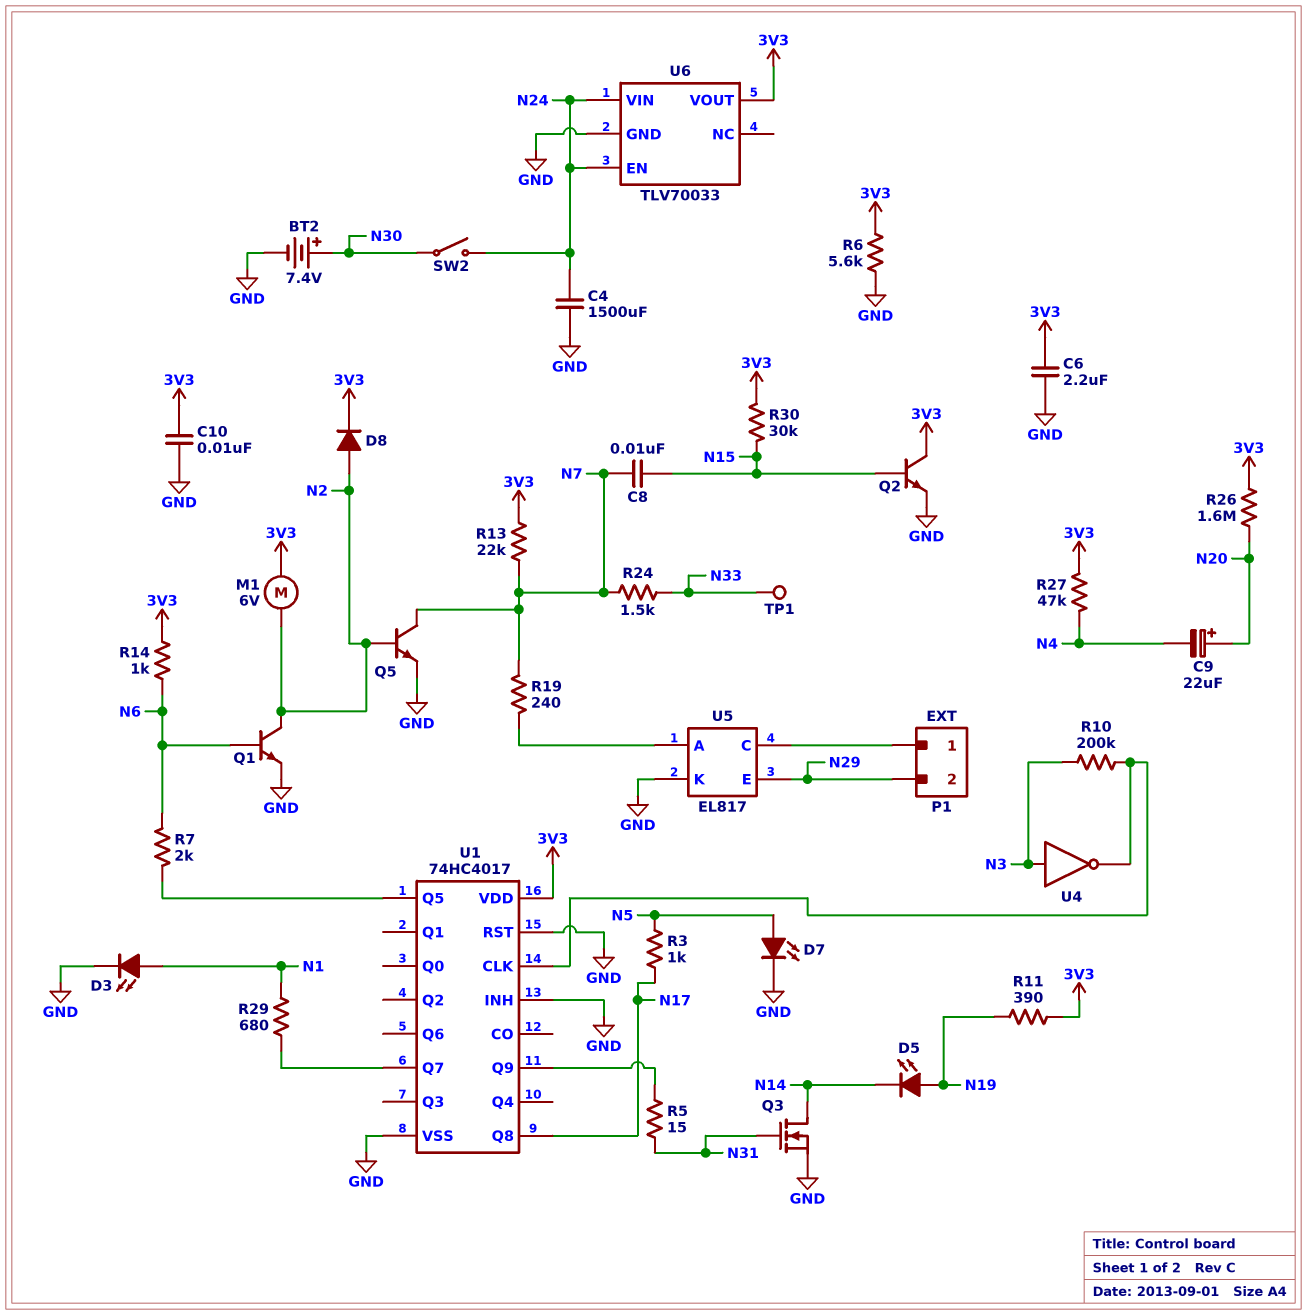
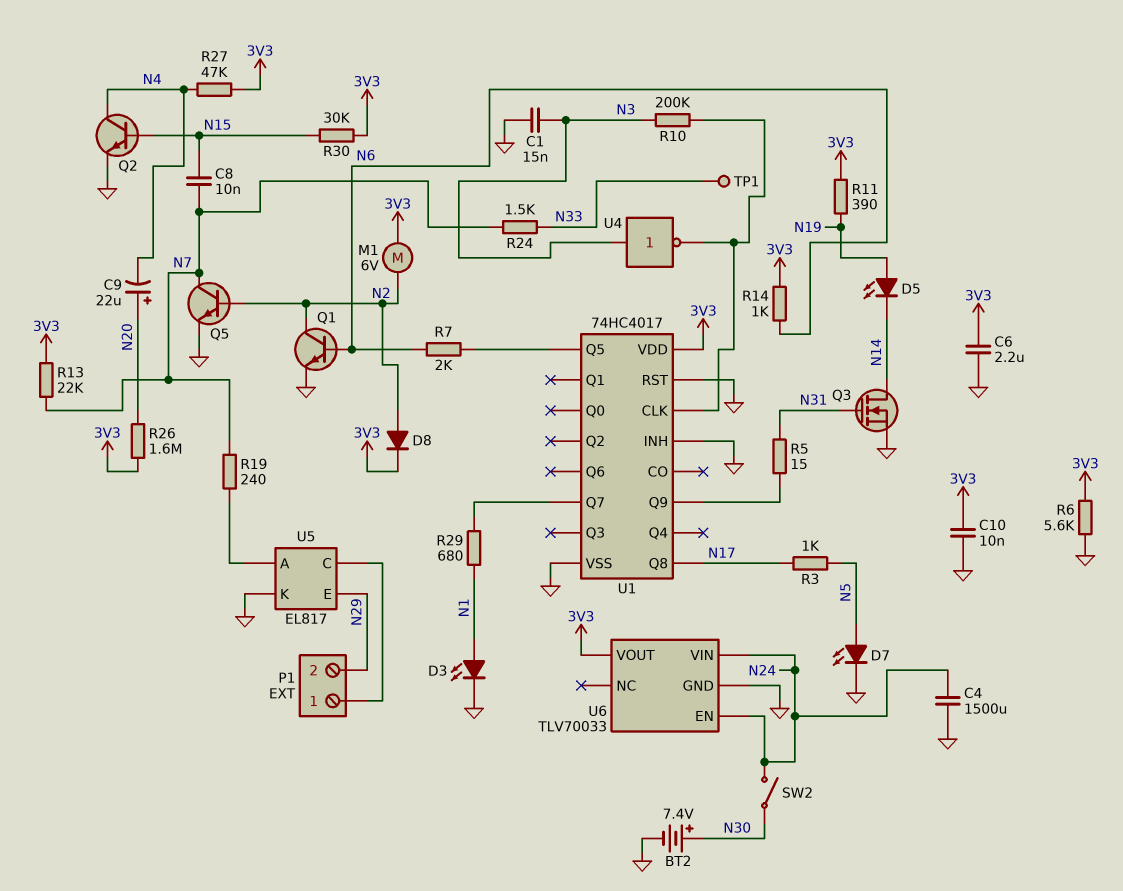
C1: none -> 15nF (GND, N3)
Q2: NPN (B N15, C 3V3, E GND) -> NPN (B N15, C N4, E GND)

